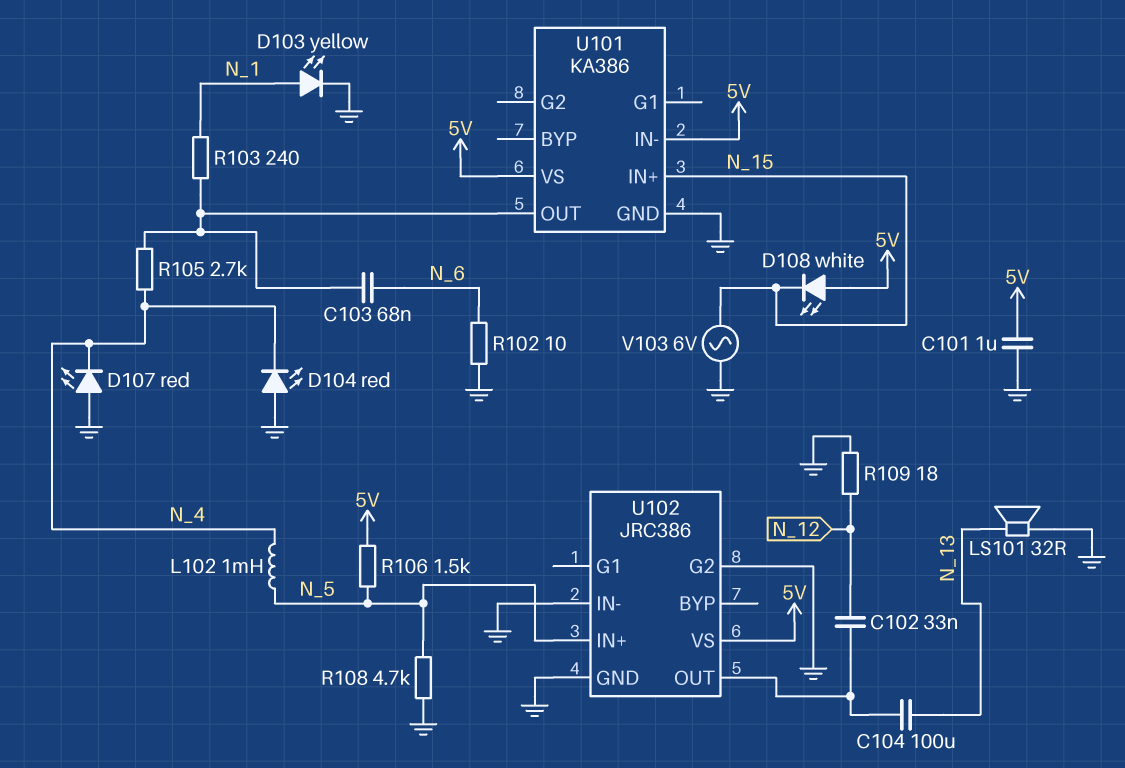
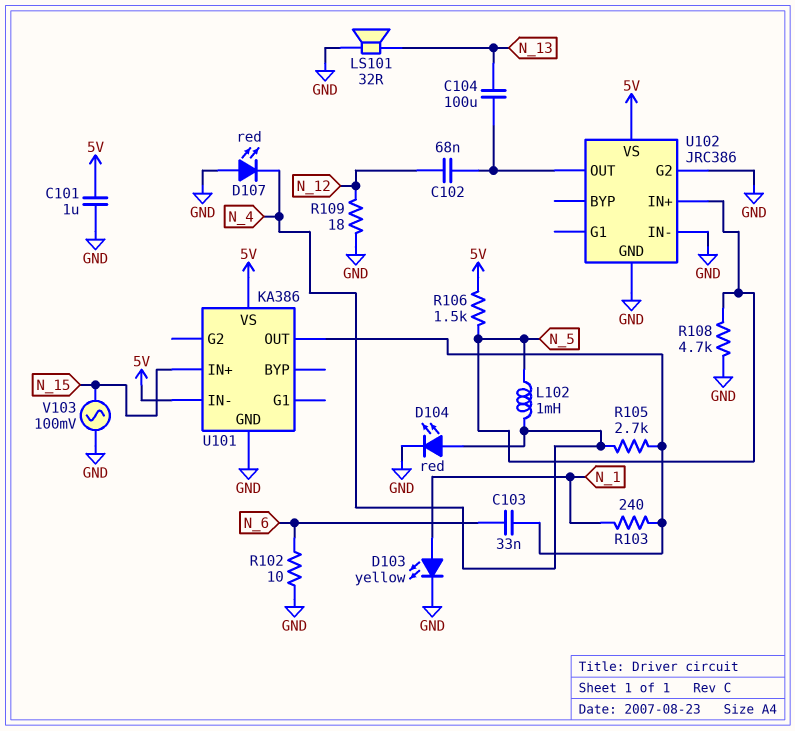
C102: 33nF (N_12, U102/OUT) -> 68nF (N_12, U102/OUT)
C103: 68nF (N_6, U101/OUT) -> 33nF (N_6, U101/OUT)
D104: LED red (A GND, K N_4) -> LED red (A N_4, K GND)
D108: LED white (A 5V, K N_15) -> none
V103: AC 6V (GND, N_15) -> AC 100mV (GND, N_15)

